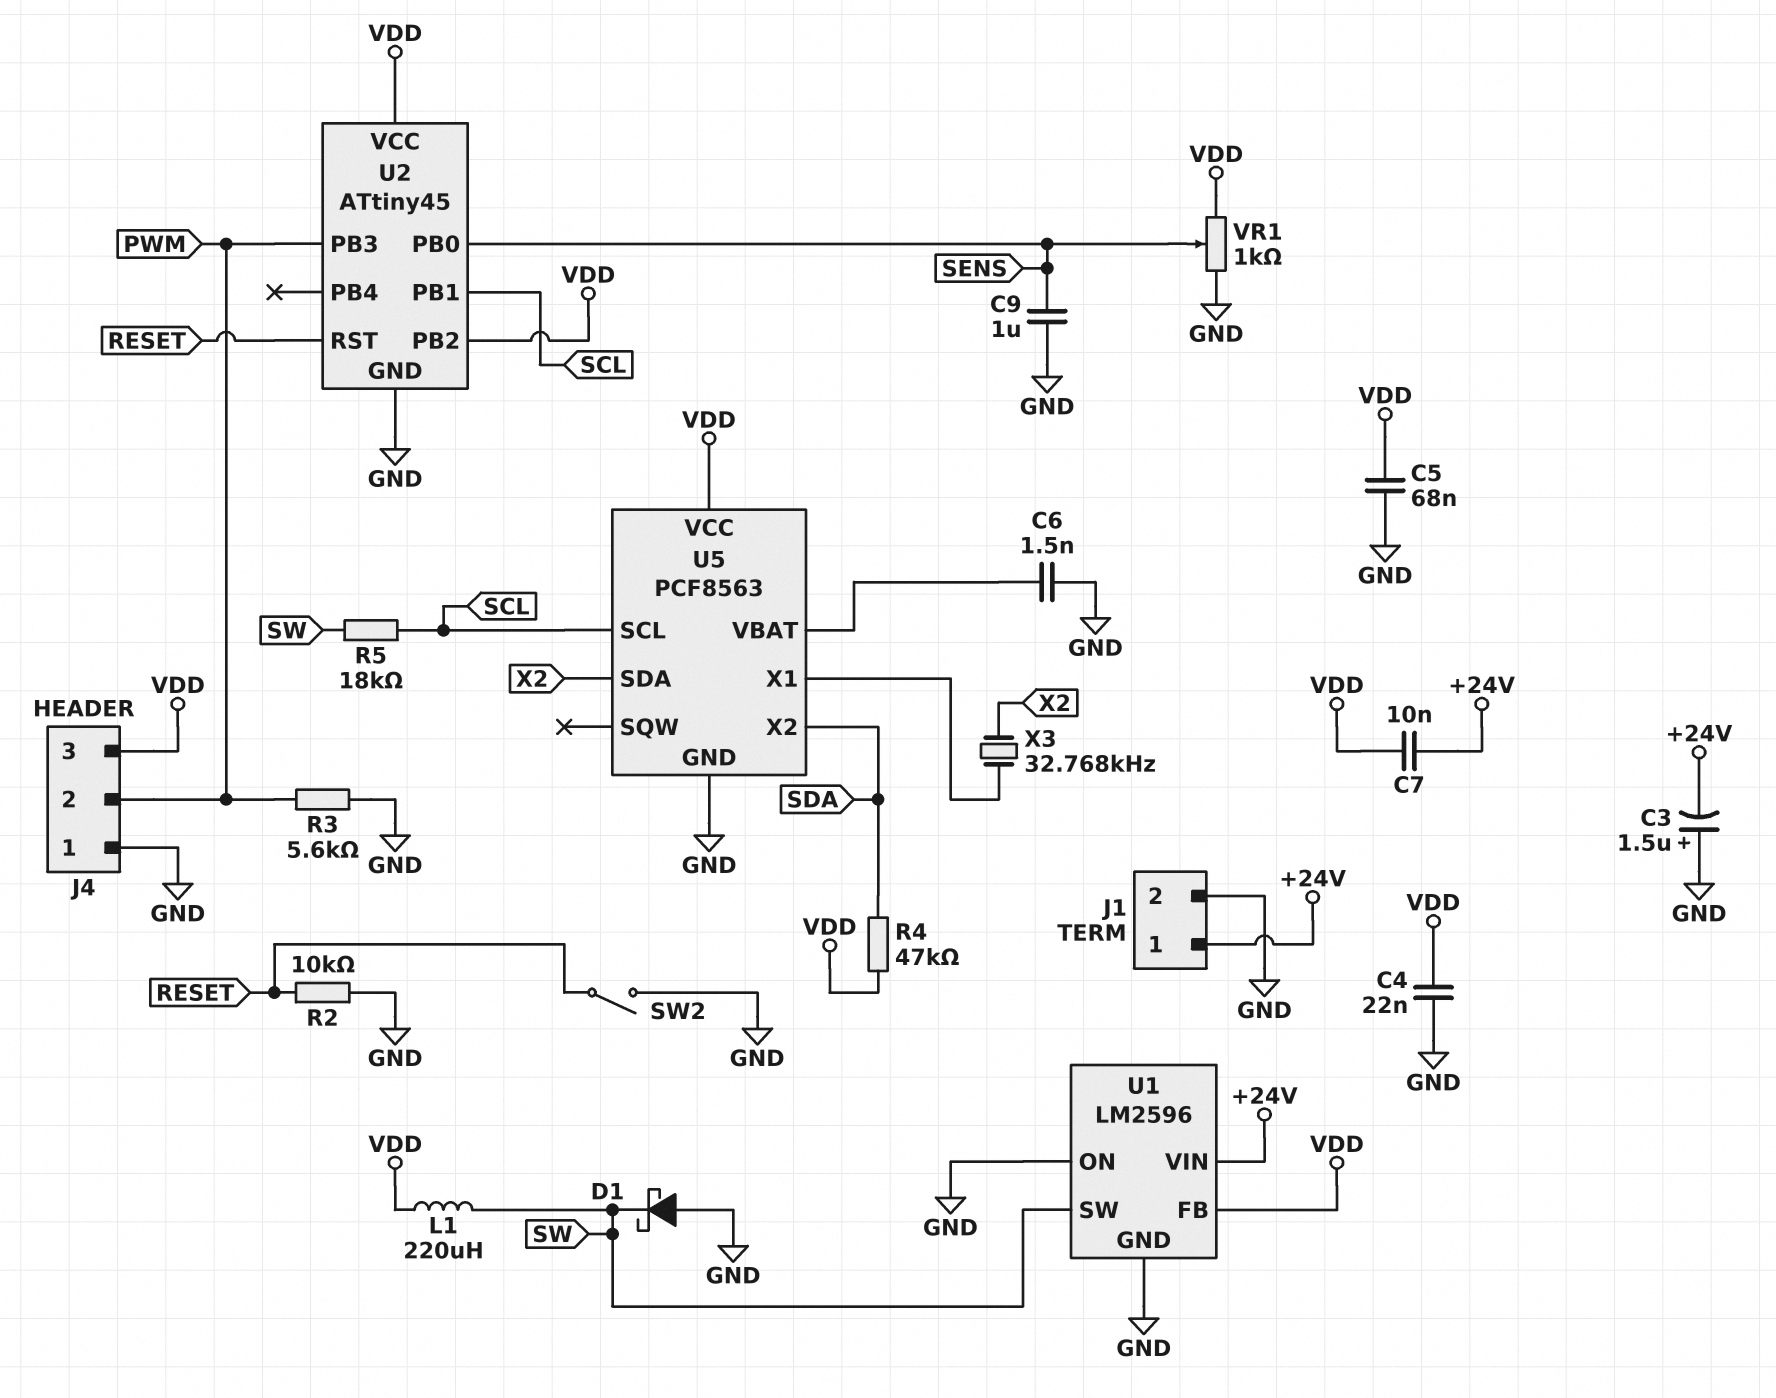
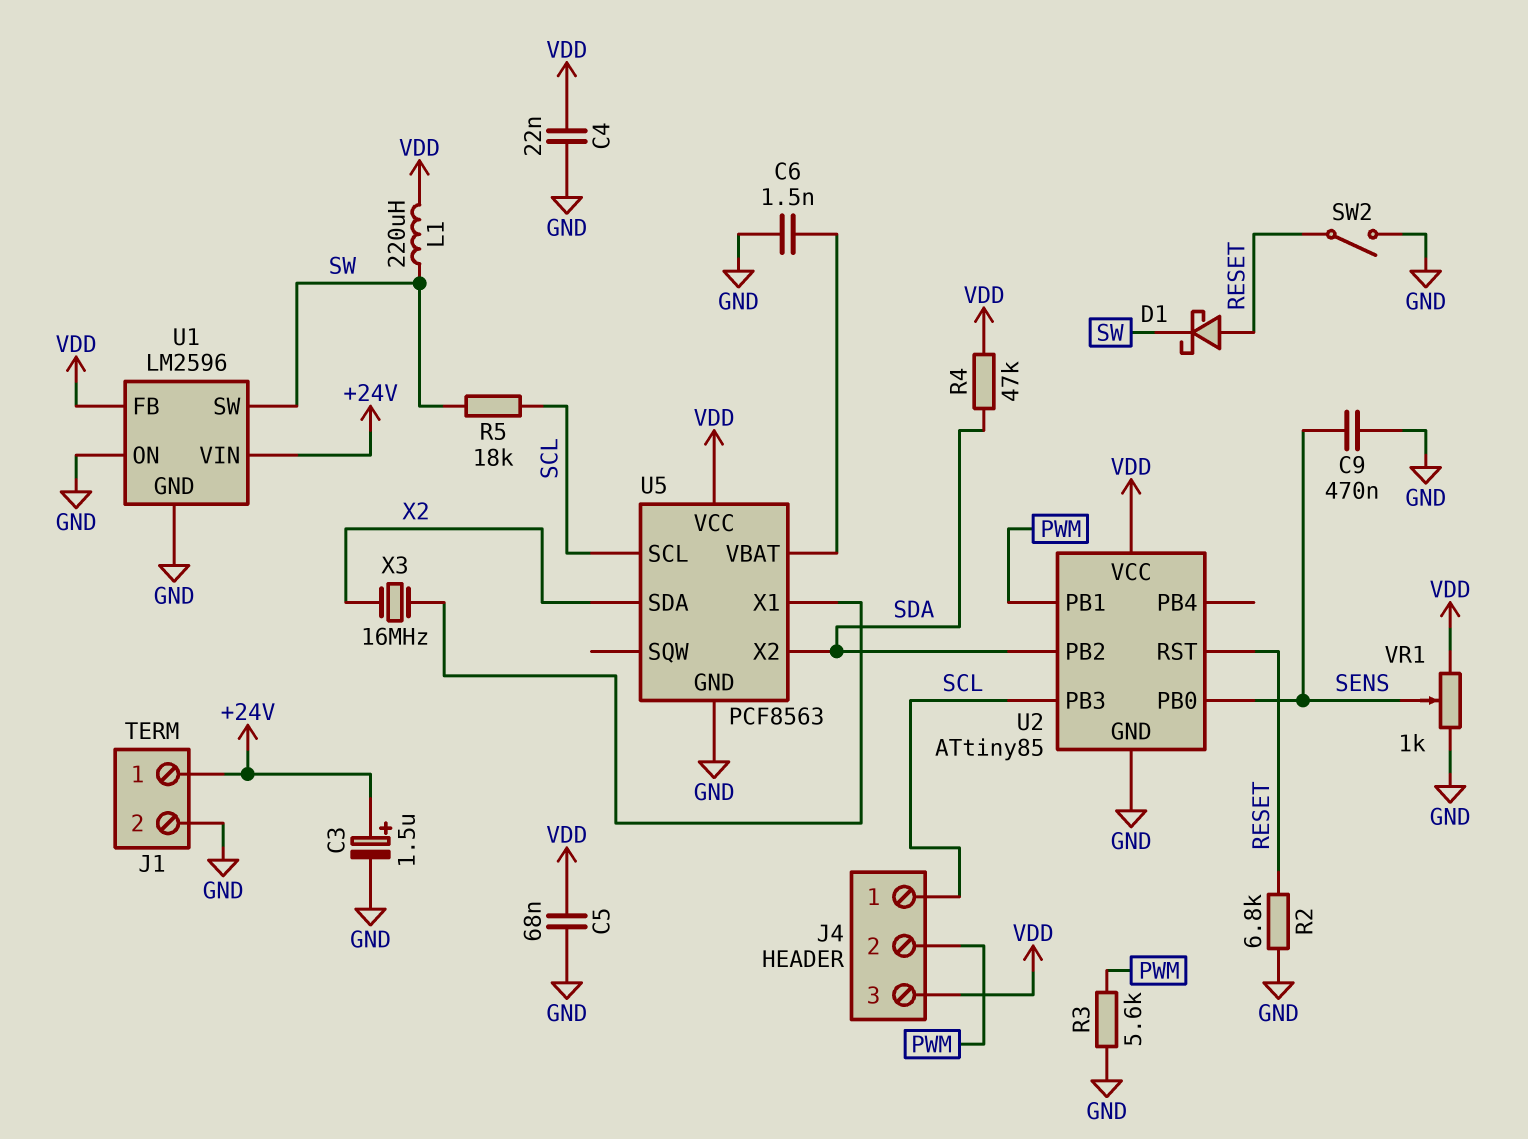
C3: 1.5uF (plus GND, minus +24V) -> 1.5uF (plus +24V, minus GND)
C7: 10nF (+24V, VDD) -> none
C9: 1uF (GND, SENS) -> 470nF (GND, SENS)
D1: schottky (A GND, K SW) -> schottky (A RESET, K SW)
J4 pin 1: GND -> SCL
R2: 10k (GND, RESET) -> 6.8k (GND, RESET)
U2: ATtiny45 -> ATtiny85
U2 pin PB1: SCL -> PWM
U2 pin PB2: VDD -> SDA
U2 pin PB3: PWM -> SCL
X3: 32.768kHz (U5/X1, X2) -> 16MHz (U5/X1, X2)

